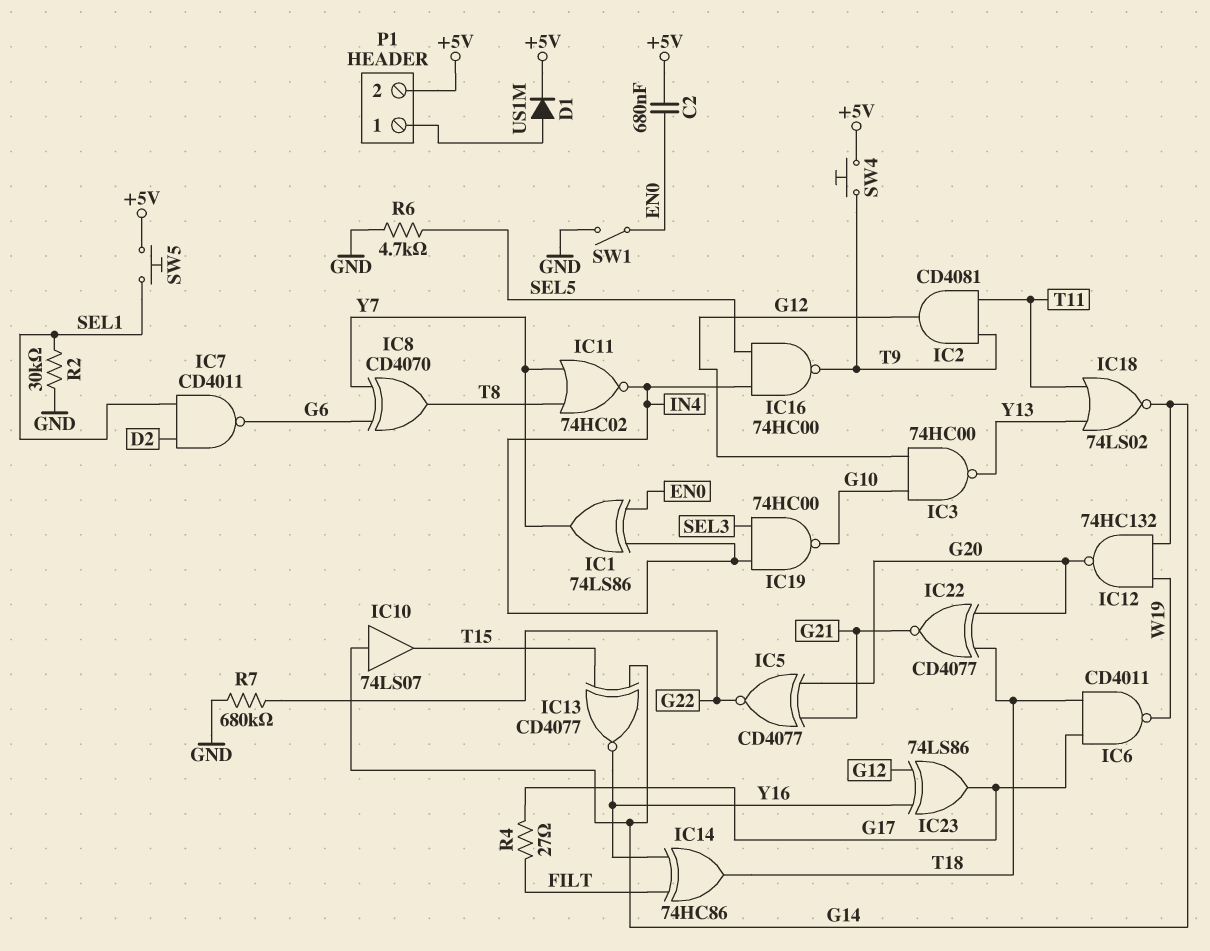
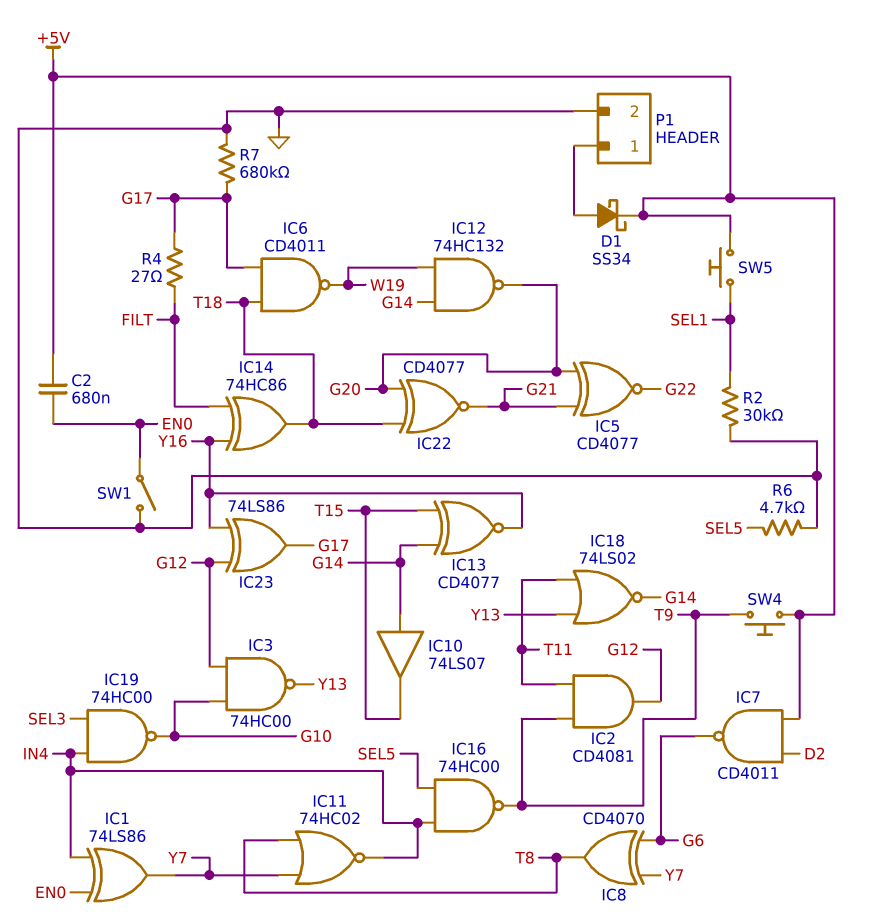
D1: diode US1M (A P1/1, K +5V) -> schottky SS34 (A P1/1, K +5V)
IC7: NAND CD4011 (in D2, in SEL1, out G6) -> NAND CD4011 (in +5V, in D2, out G6)
P1 pin 2: +5V -> GND
R7: 680k (G22, GND) -> 680k (G17, GND)

